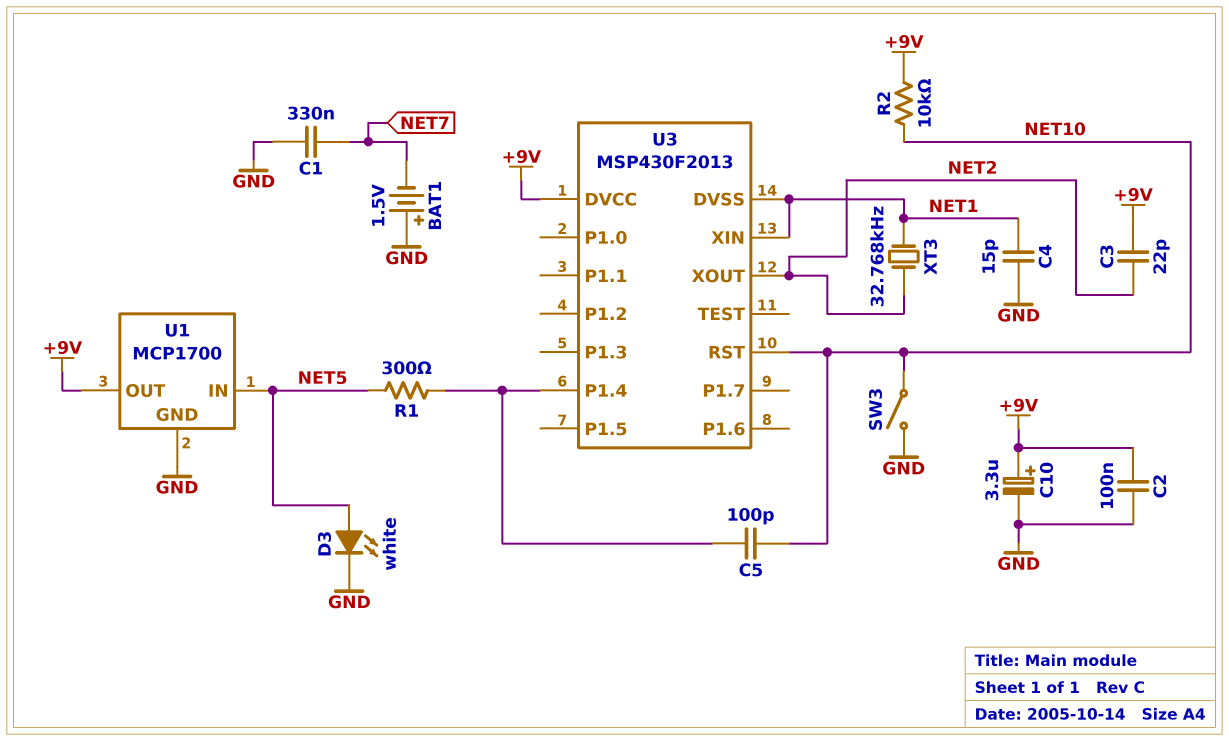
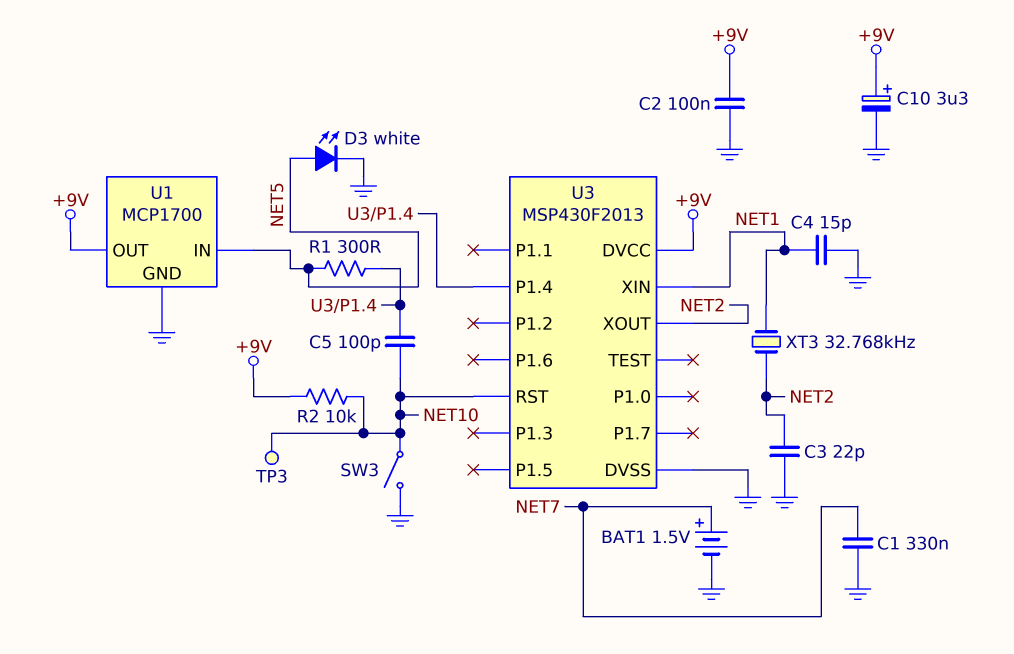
BAT1: 1.5V (plus GND, minus NET7) -> 1.5V (plus NET7, minus GND)
C3: 22pF (+9V, NET2) -> 22pF (GND, NET2)
TP3: none -> test point (NET10)
U3 pin DVSS: NET1 -> GND

